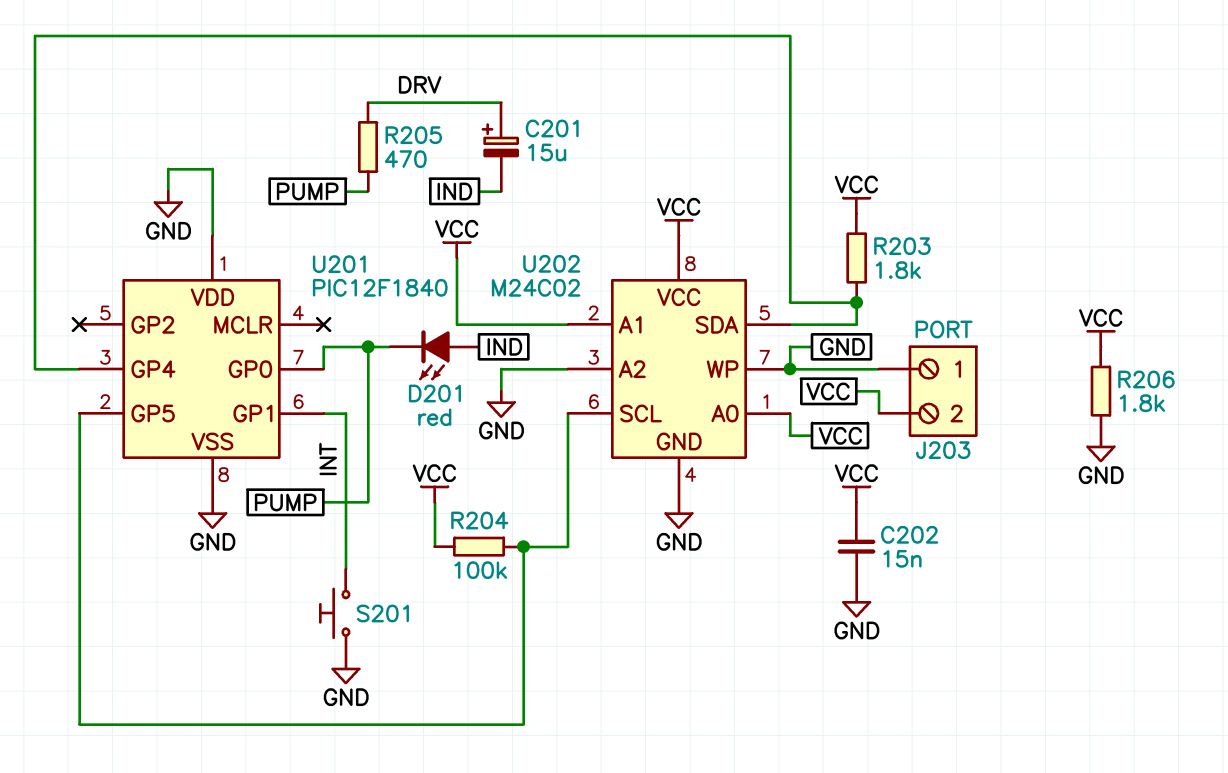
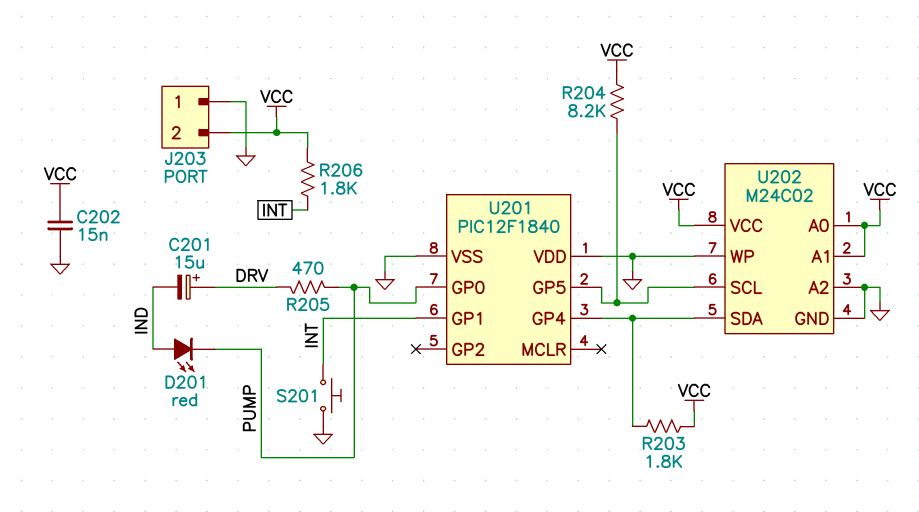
R204: 100k (U201/GP5, VCC) -> 8.2k (U201/GP5, VCC)
R206: 1.8k (GND, VCC) -> 1.8k (INT, VCC)

